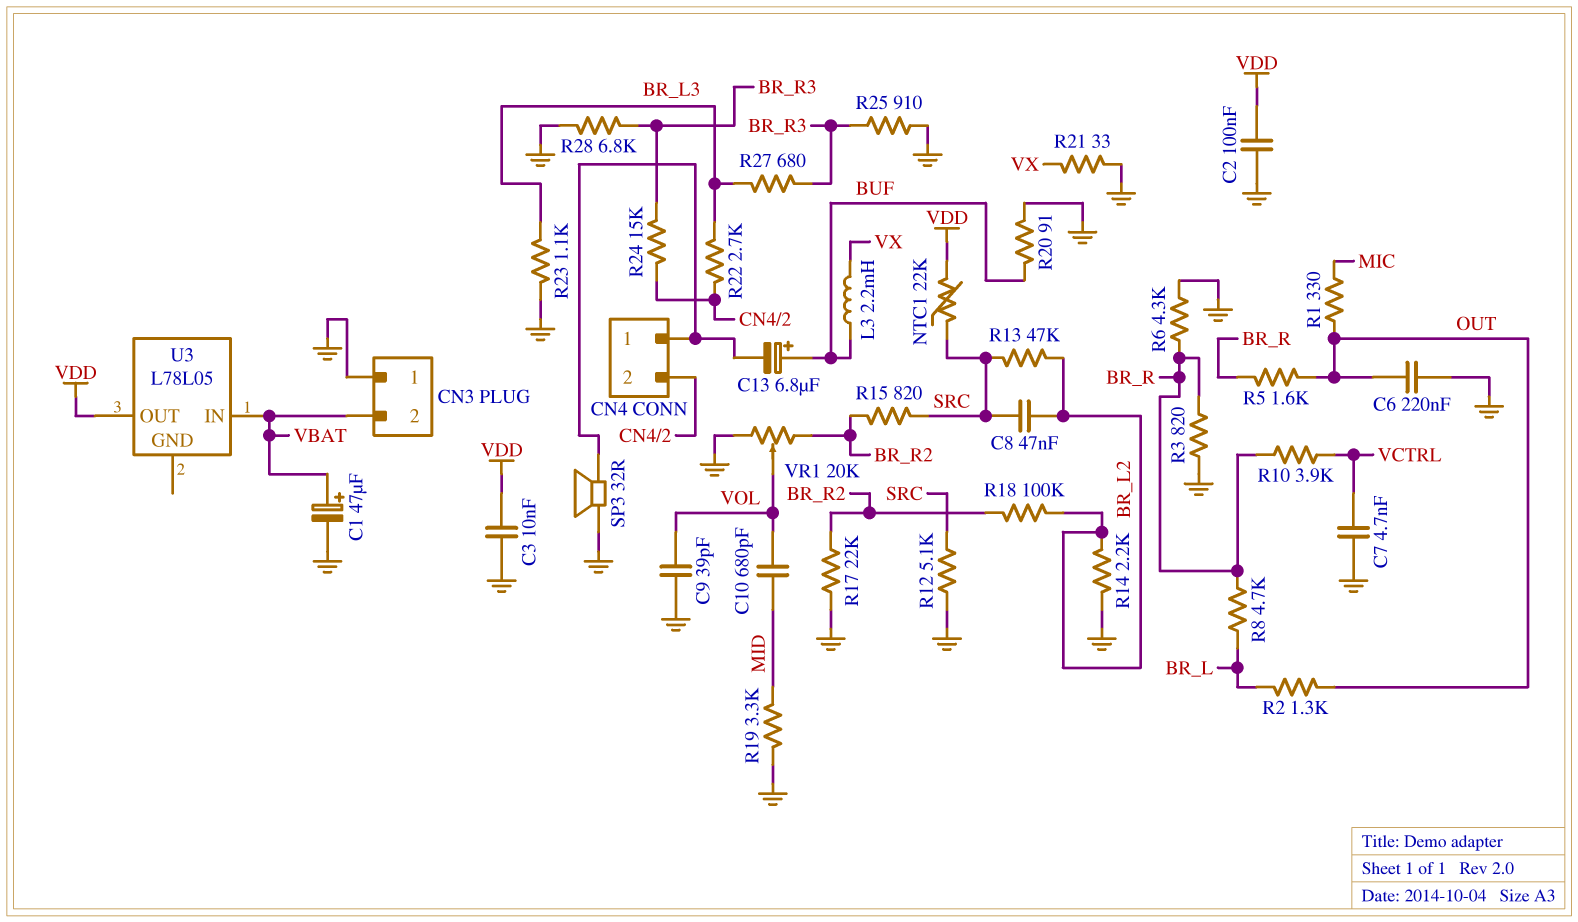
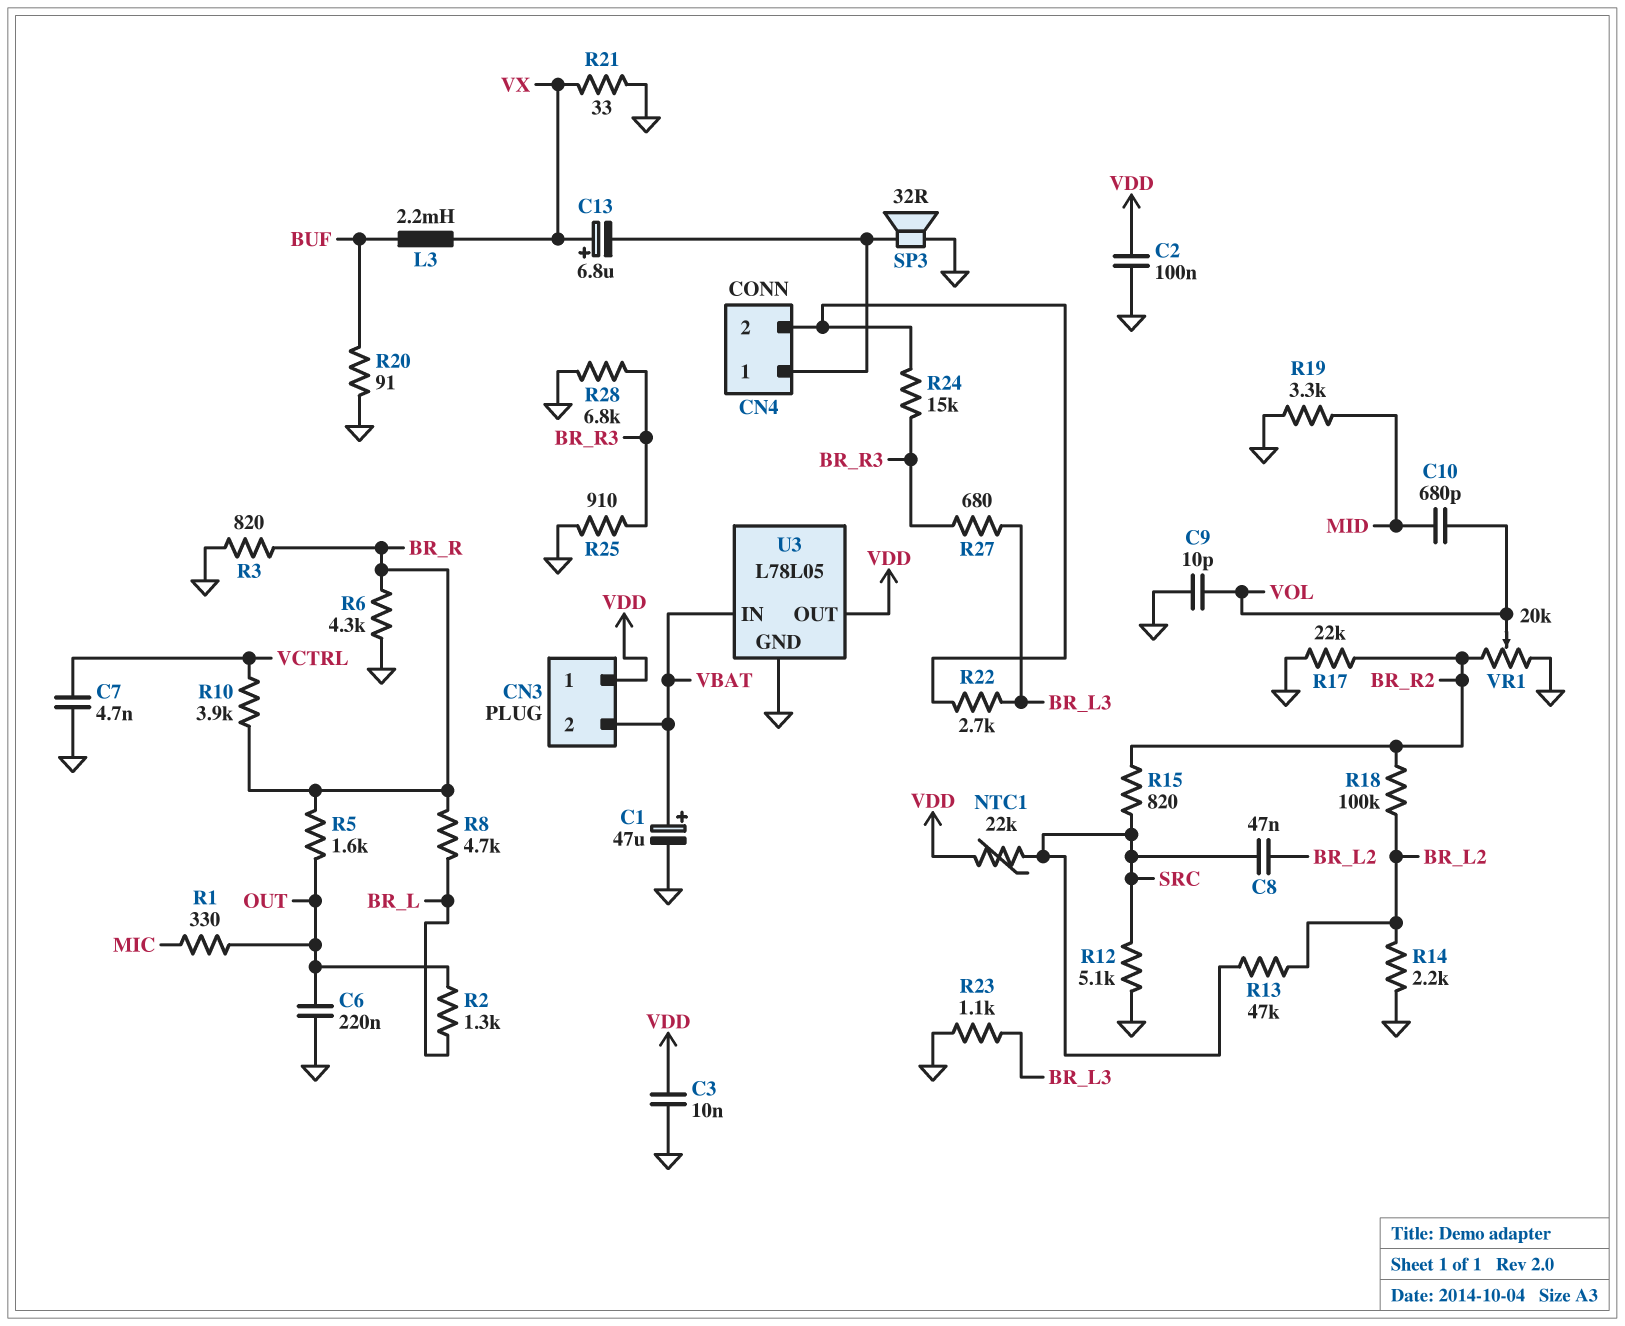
C9: 39pF (GND, VOL) -> 10pF (GND, VOL)
C13: 6.8uF (plus BUF, minus CN4/1) -> 6.8uF (plus VX, minus CN4/1)
CN3 pin 1: GND -> VDD
U3 pin GND: none -> GND

